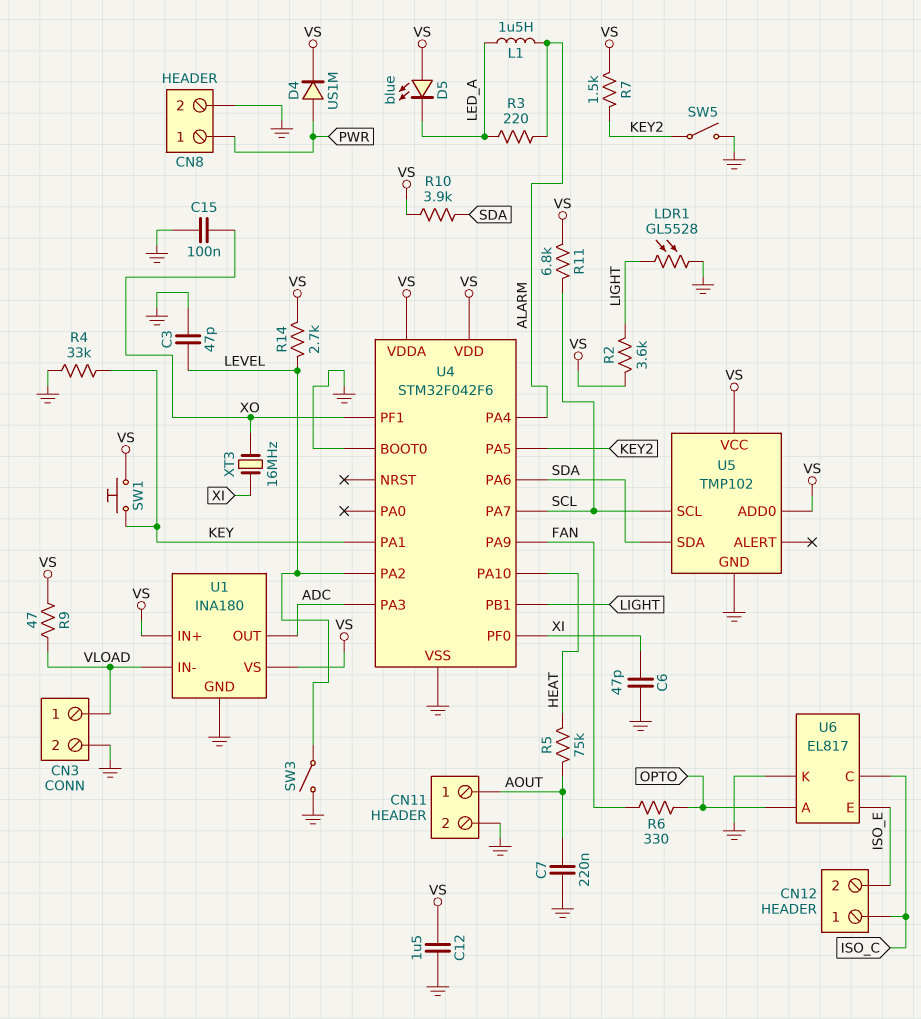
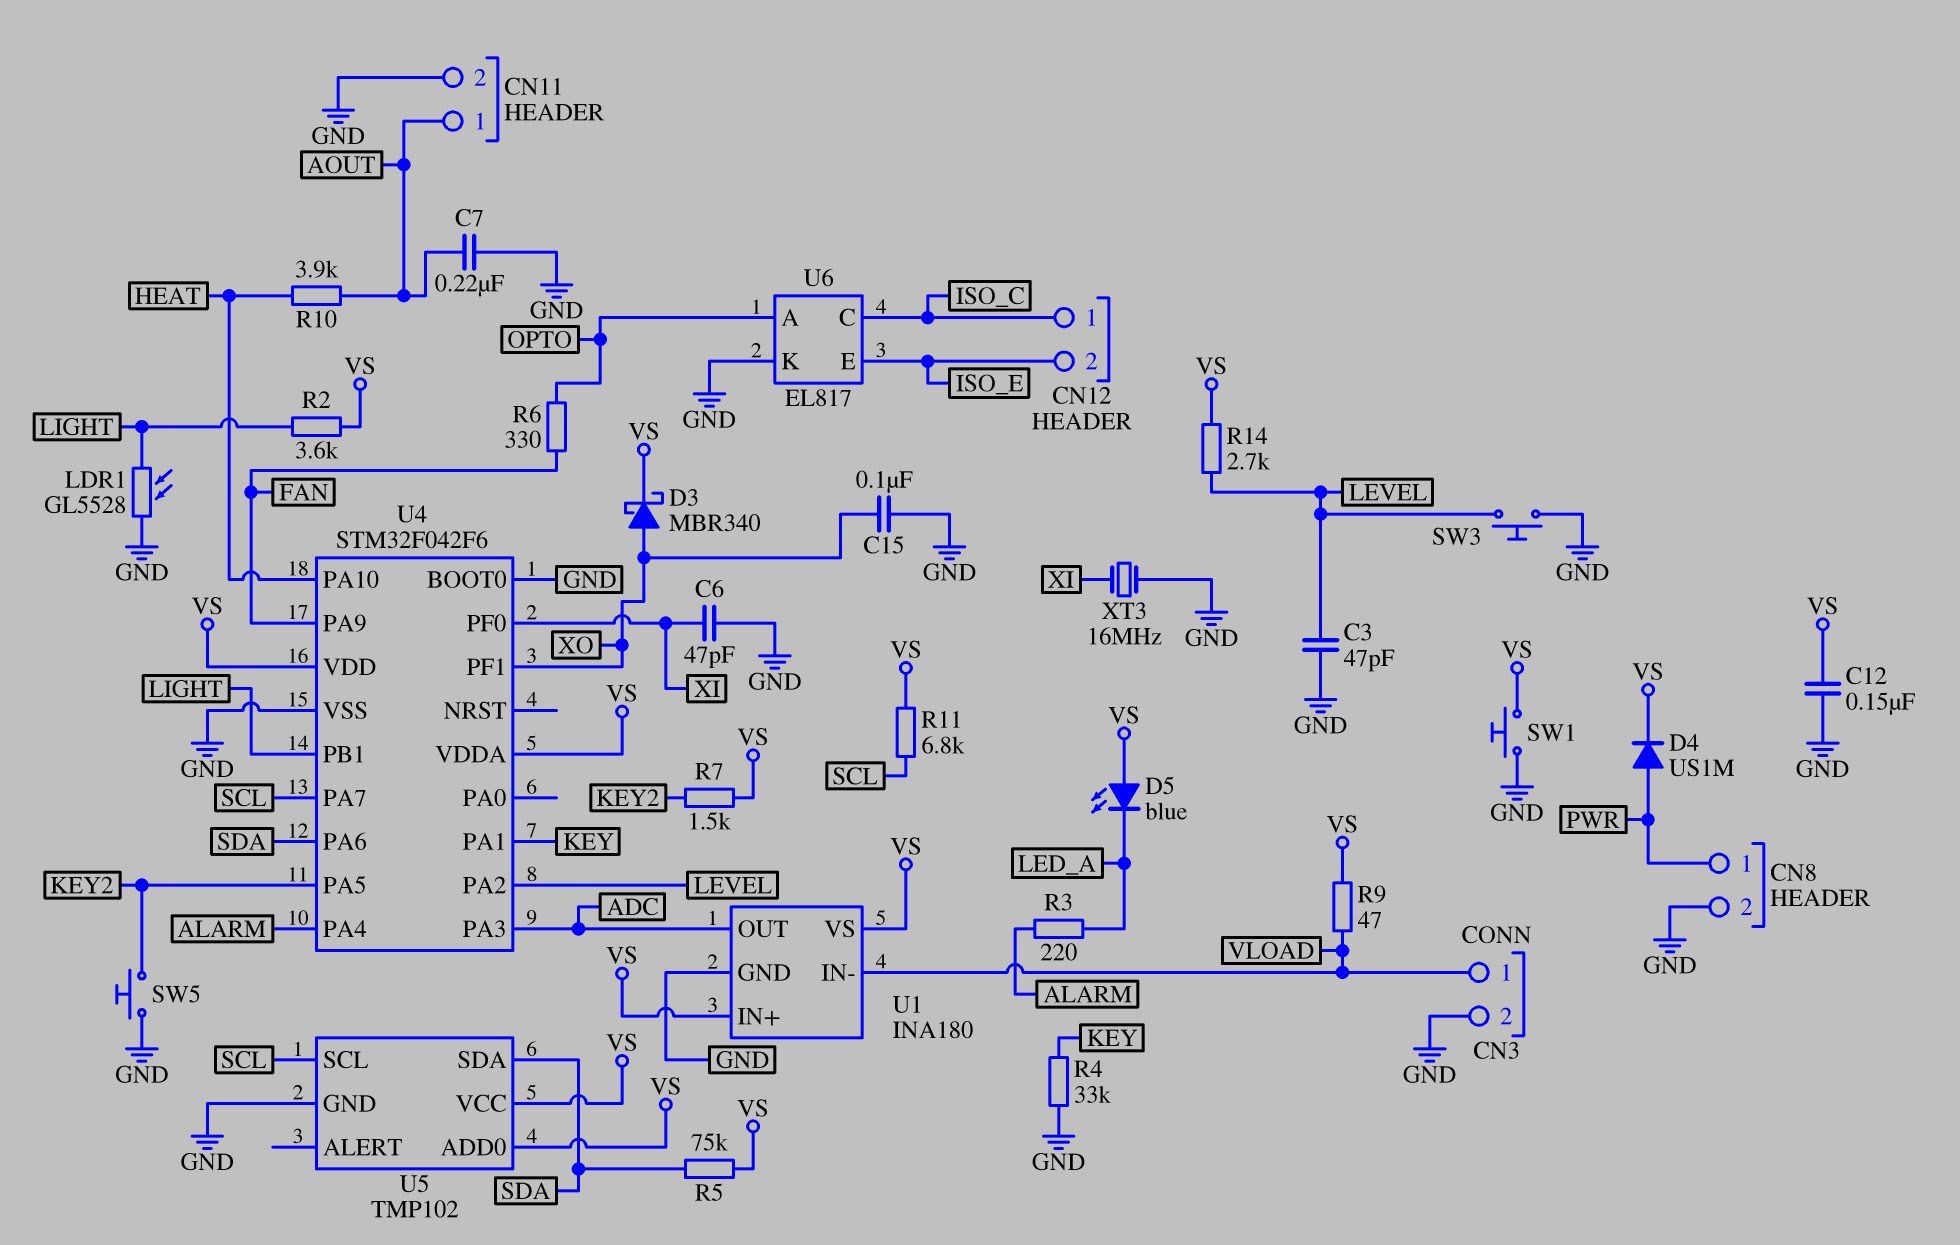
C12: 1.5uF (GND, VS) -> 150nF (GND, VS)
D3: none -> schottky MBR340 (A XO, K VS)
L1: 1.5uH (ALARM, LED_A) -> none
R5: 75k (AOUT, HEAT) -> 75k (SDA, VS)
R10: 3.9k (SDA, VS) -> 3.9k (AOUT, HEAT)
SW1: button (KEY, VS) -> button (GND, VS)
SW3: switch (GND, LEVEL) -> button (GND, LEVEL)
SW5: switch (GND, KEY2) -> button (GND, KEY2)
XT3: 16MHz (XI, XO) -> 16MHz (GND, XI)

